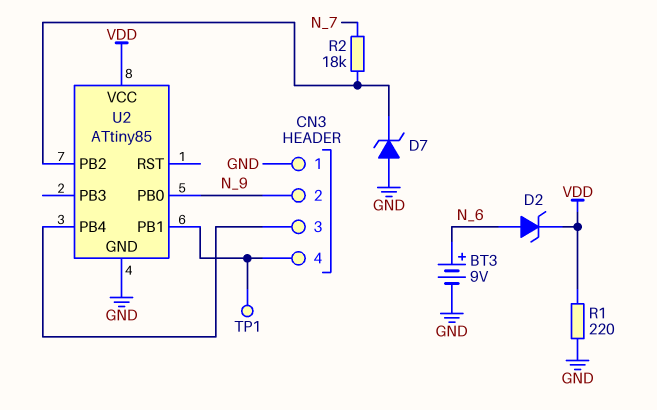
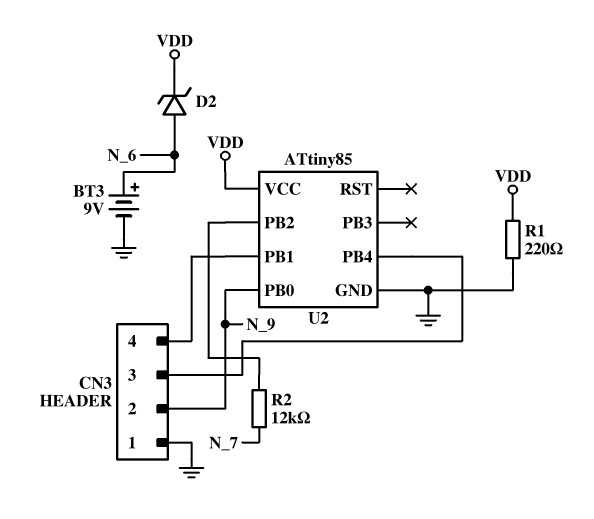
D7: zener (A GND, K U2/PB2) -> none
R2: 18k (N_7, U2/PB2) -> 12k (N_7, U2/PB2)
TP1: test point (CN3/4) -> none

